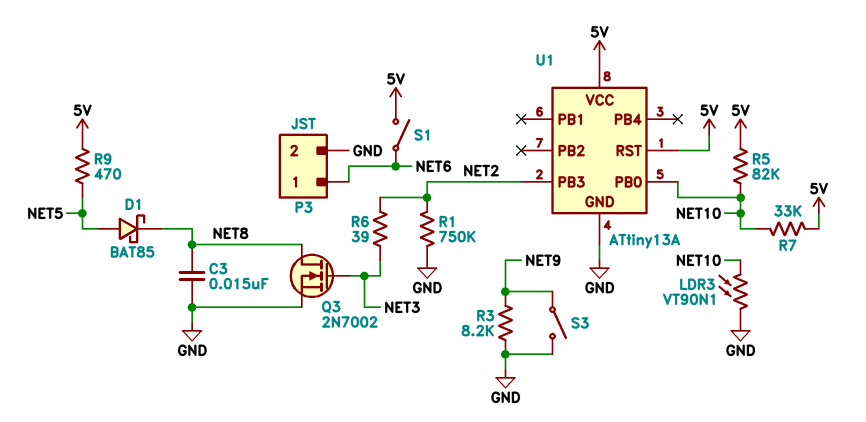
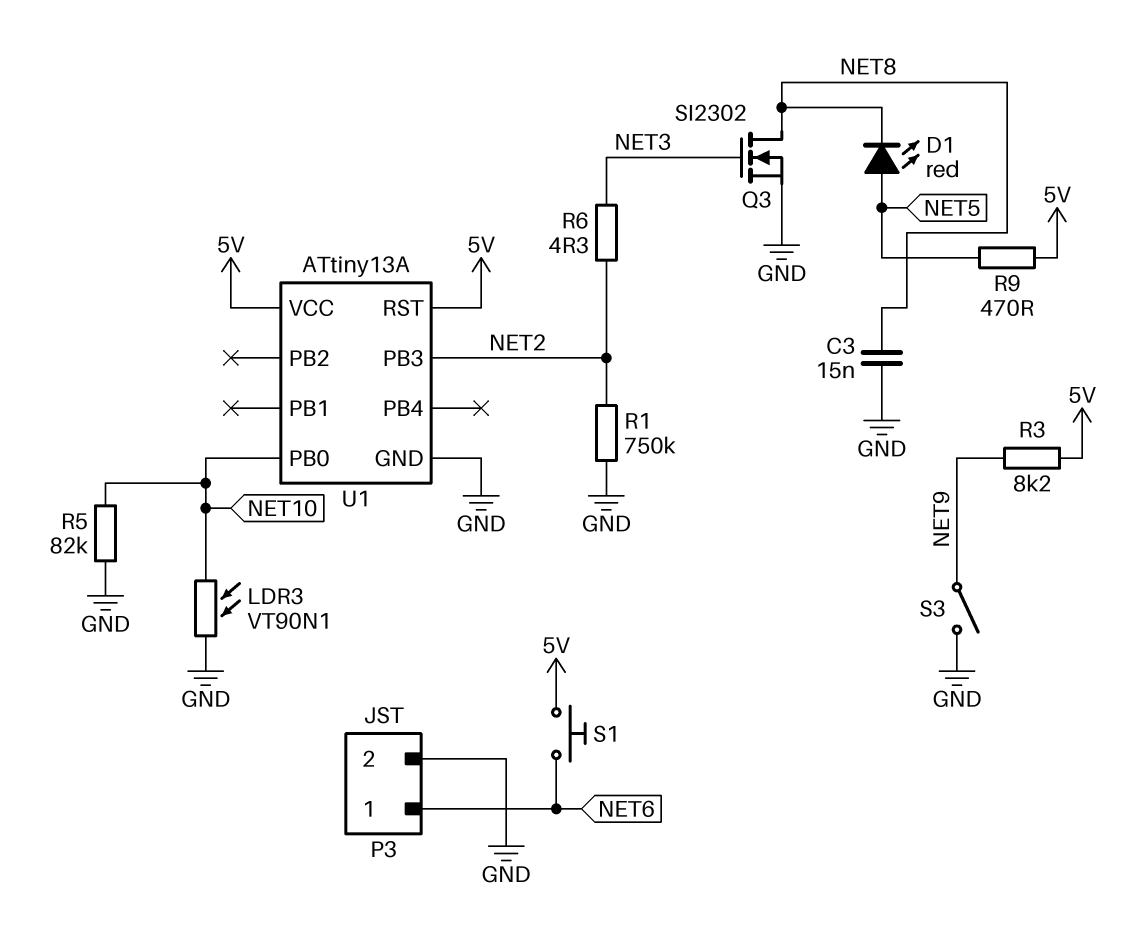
D1: schottky BAT85 (A NET5, K NET8) -> LED red (A NET5, K NET8)
Q3: NMOS 2N7002 (G NET3, D NET8, S GND) -> NMOS SI2302 (G NET3, D NET8, S GND)
R3: 8.2k (GND, NET9) -> 8.2k (5V, NET9)
R5: 82k (5V, NET10) -> 82k (GND, NET10)
R6: 39 (NET2, NET3) -> 4.3 (NET2, NET3)
R7: 33k (5V, NET10) -> none
S1: switch (5V, NET6) -> button (5V, NET6)

